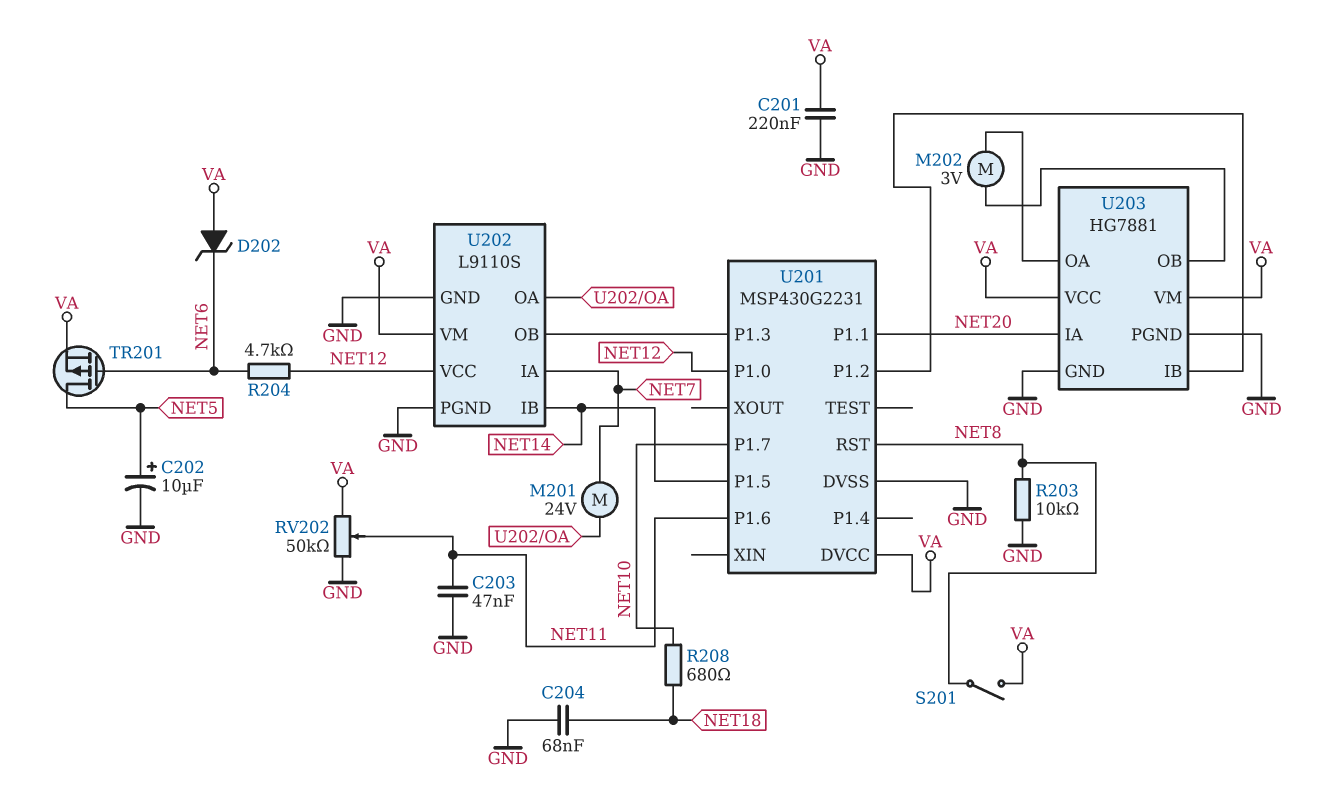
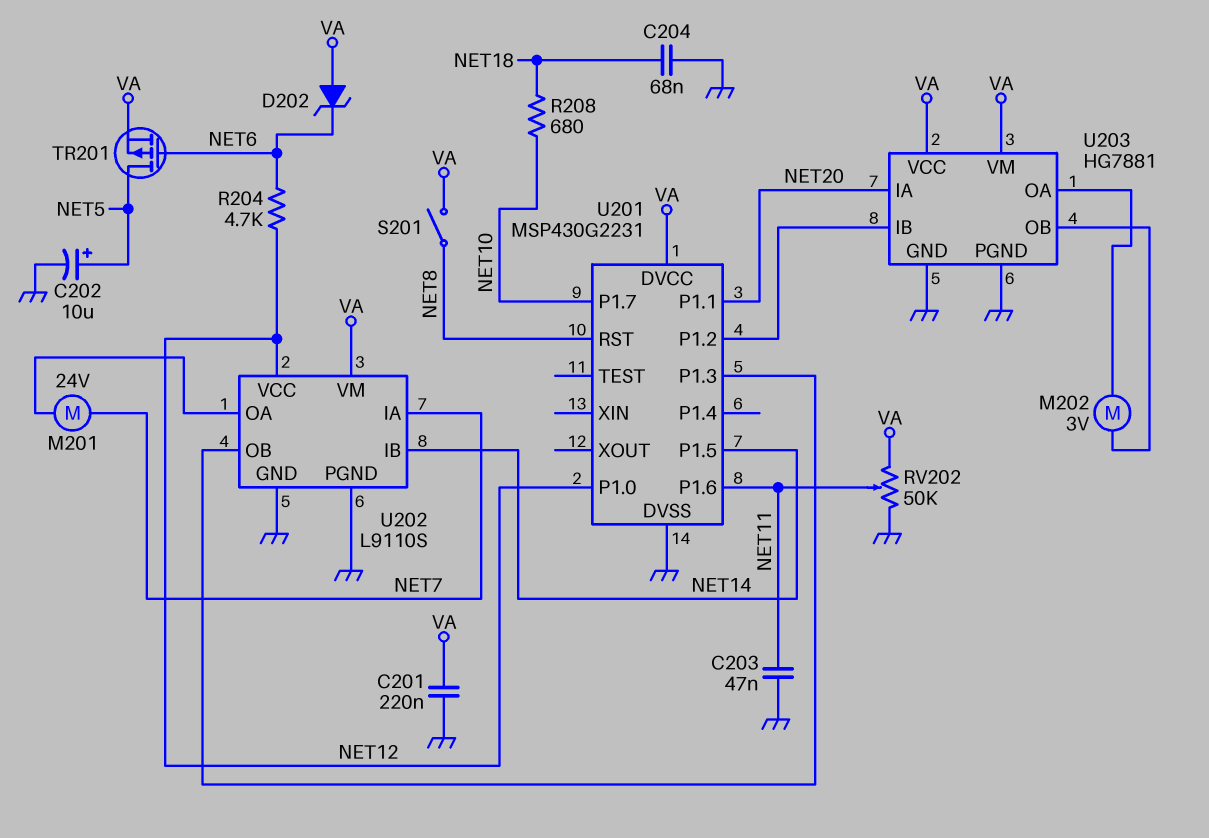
R203: 10k (GND, NET8) -> none

